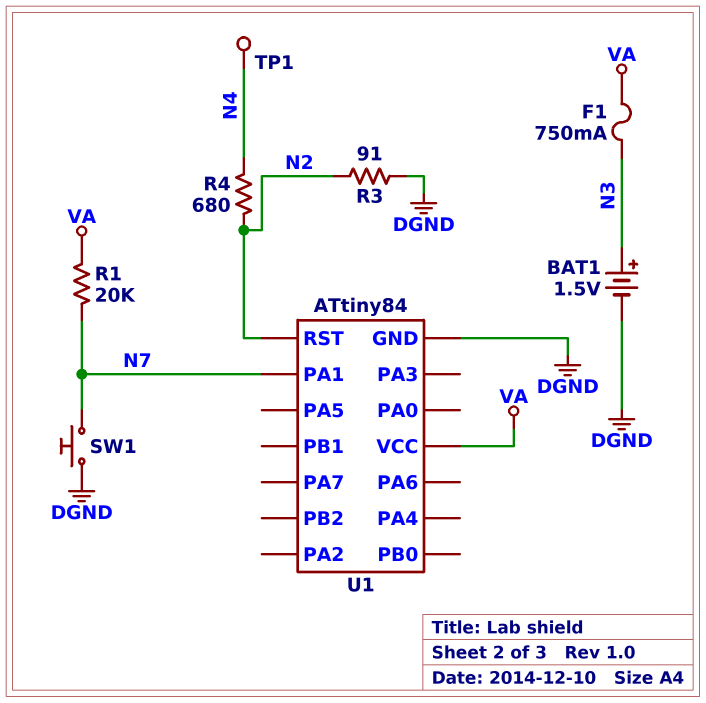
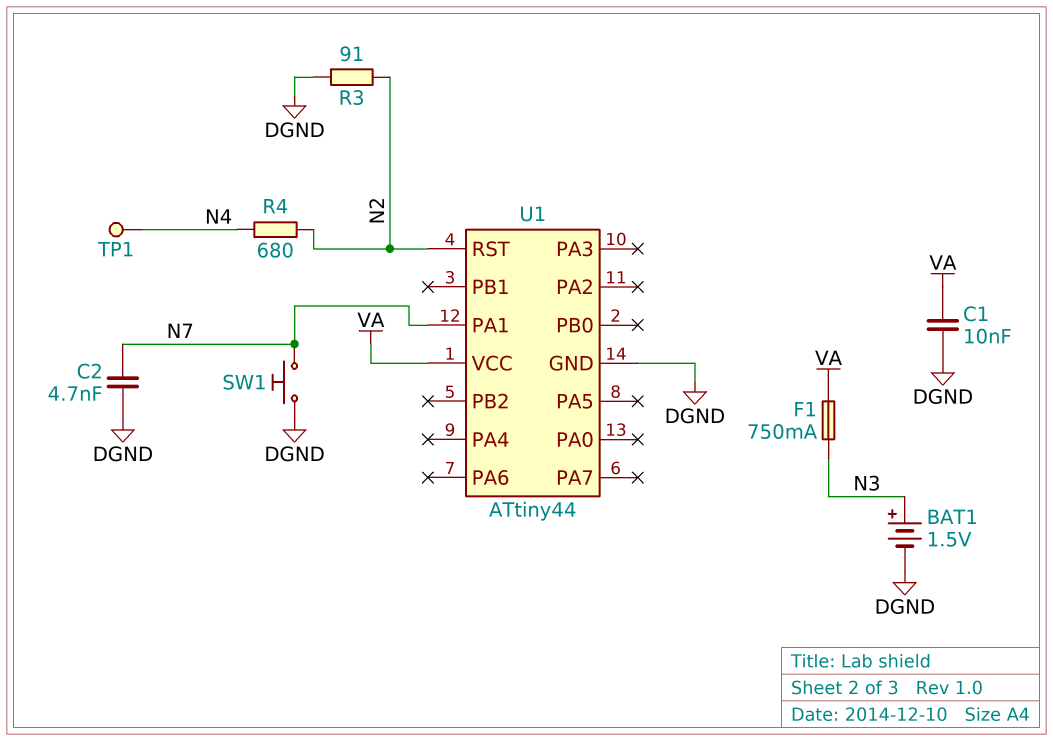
C1: none -> 10nF (DGND, VA)
C2: none -> 4.7nF (DGND, N7)
R1: 20k (N7, VA) -> none
U1: ATtiny84 -> ATtiny44

